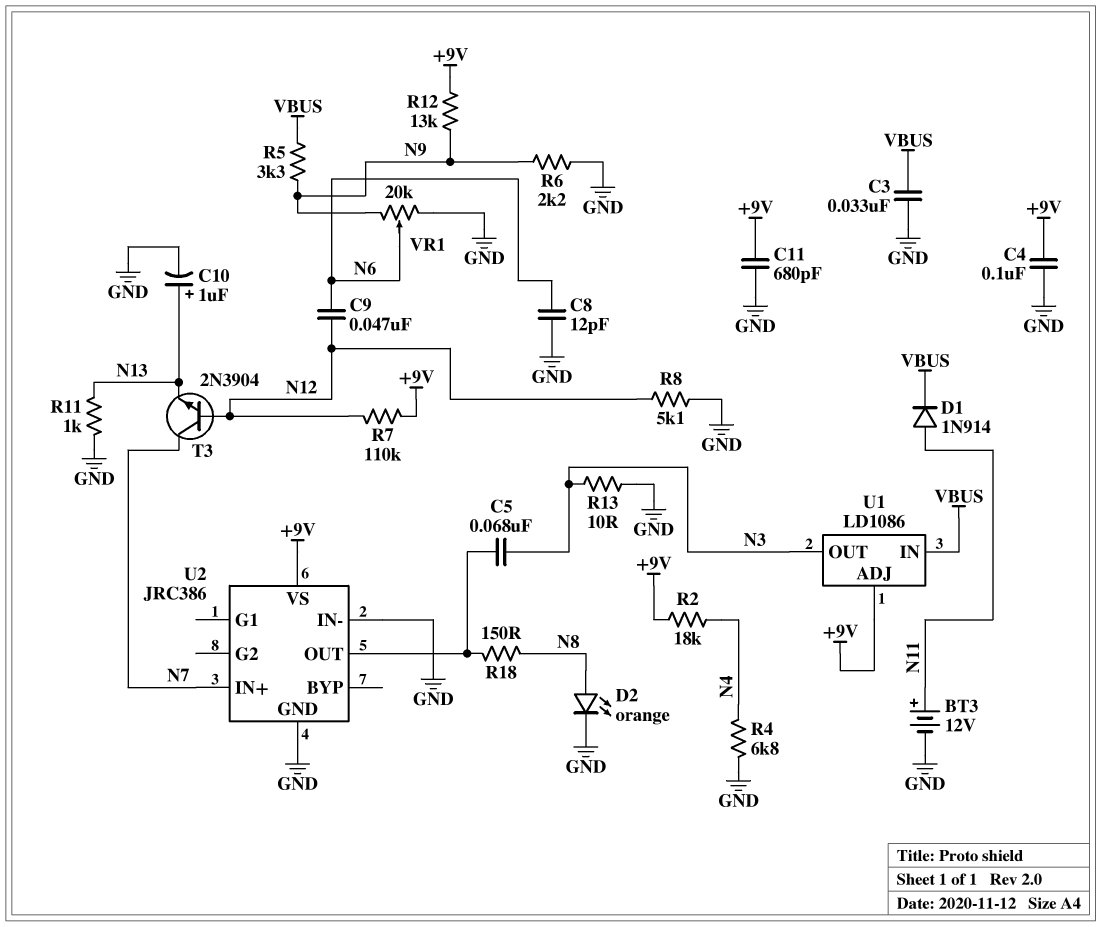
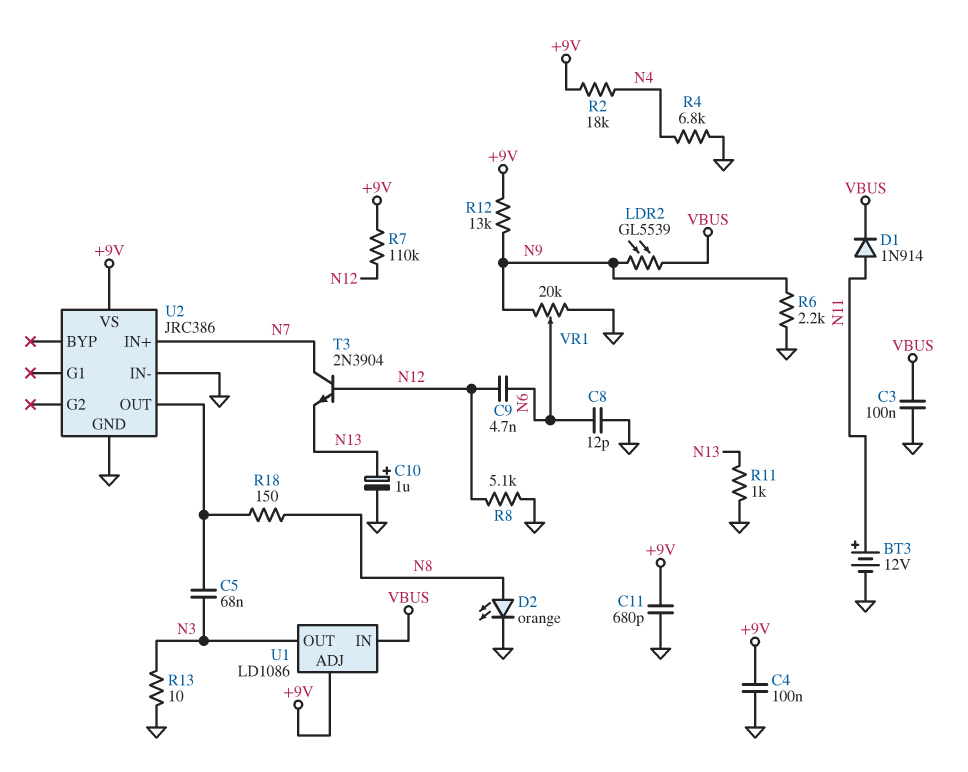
C3: 33nF (GND, VBUS) -> 100nF (GND, VBUS)
C9: 47nF (N6, N12) -> 4.7nF (N6, N12)
LDR2: none -> GL5539 (N9, VBUS)
R5: 3.3k (N9, VBUS) -> none

